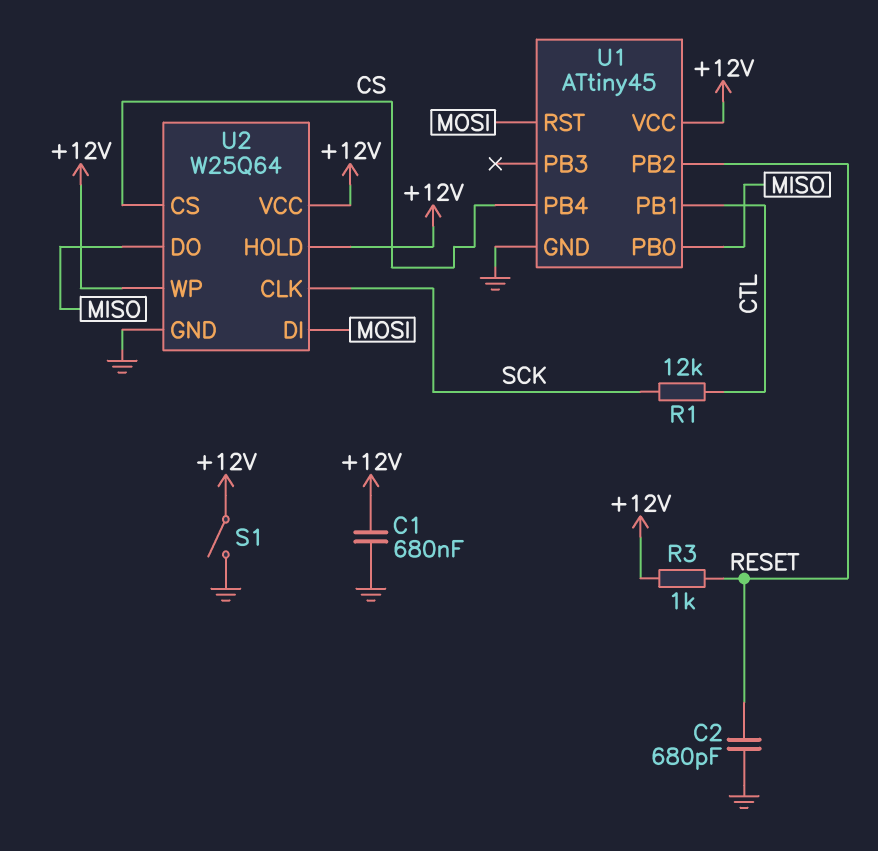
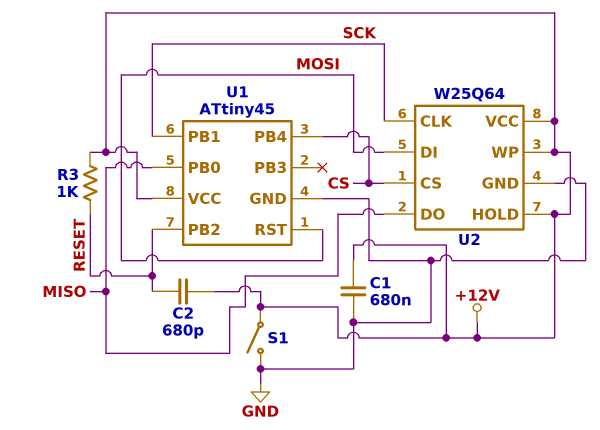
C2: 680pF (GND, RESET) -> 680pF (+12V, RESET)
R1: 12k (CTL, SCK) -> none
U1 pin PB1: CTL -> SCK

